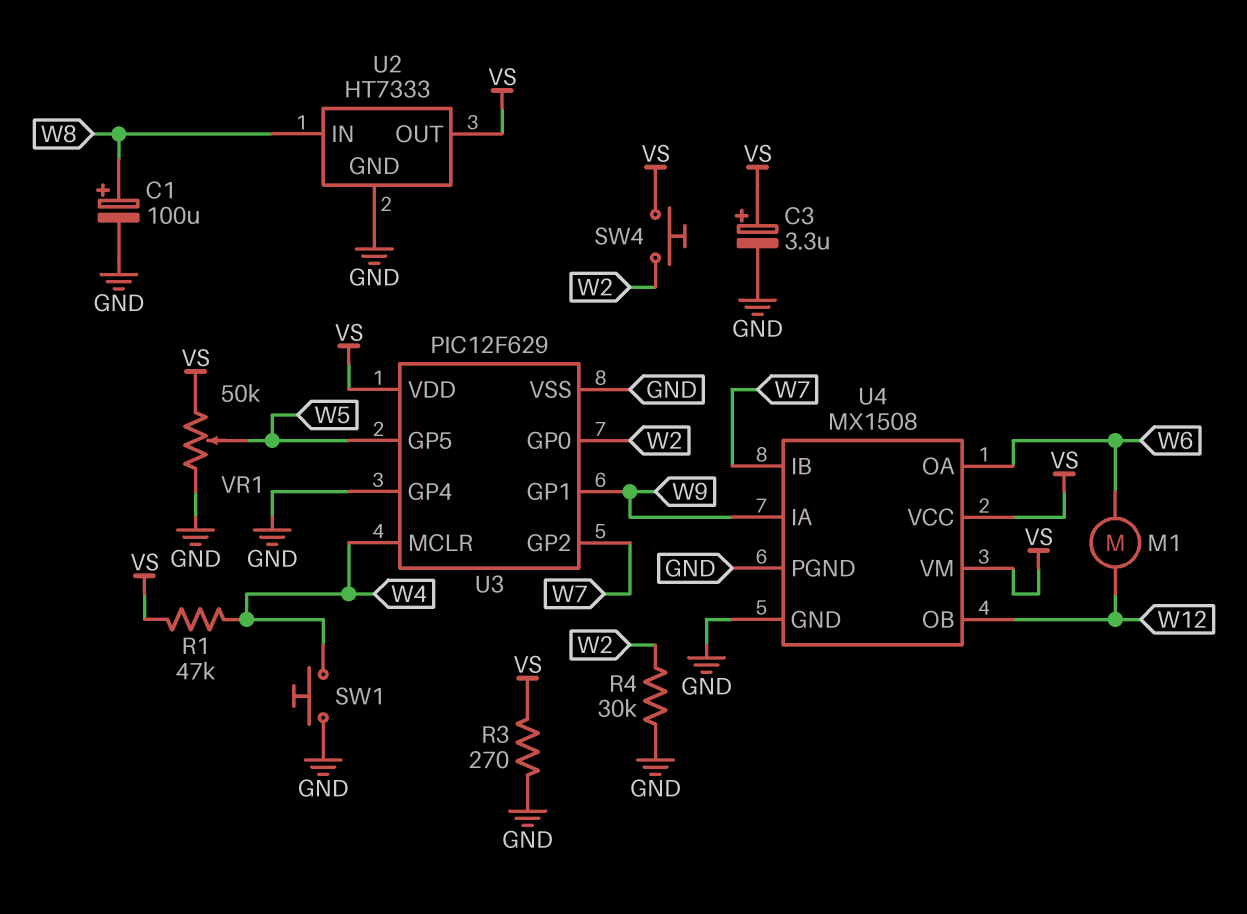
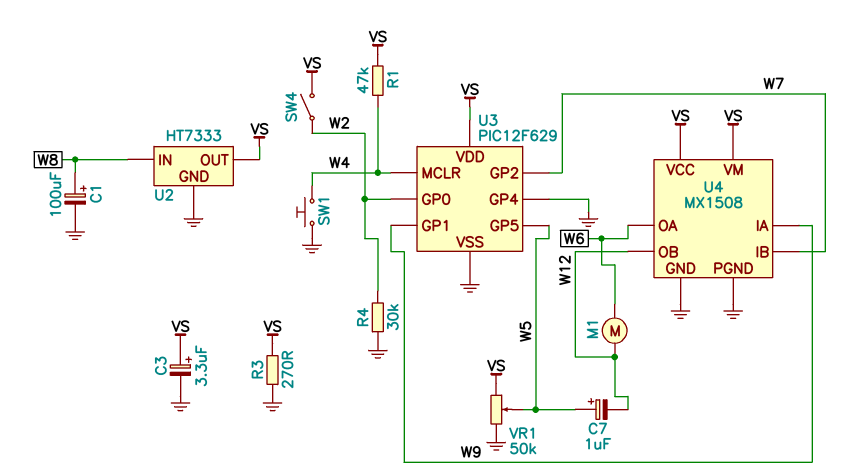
C7: none -> 1uF (plus W5, minus W12)
SW4: button (VS, W2) -> switch (VS, W2)

